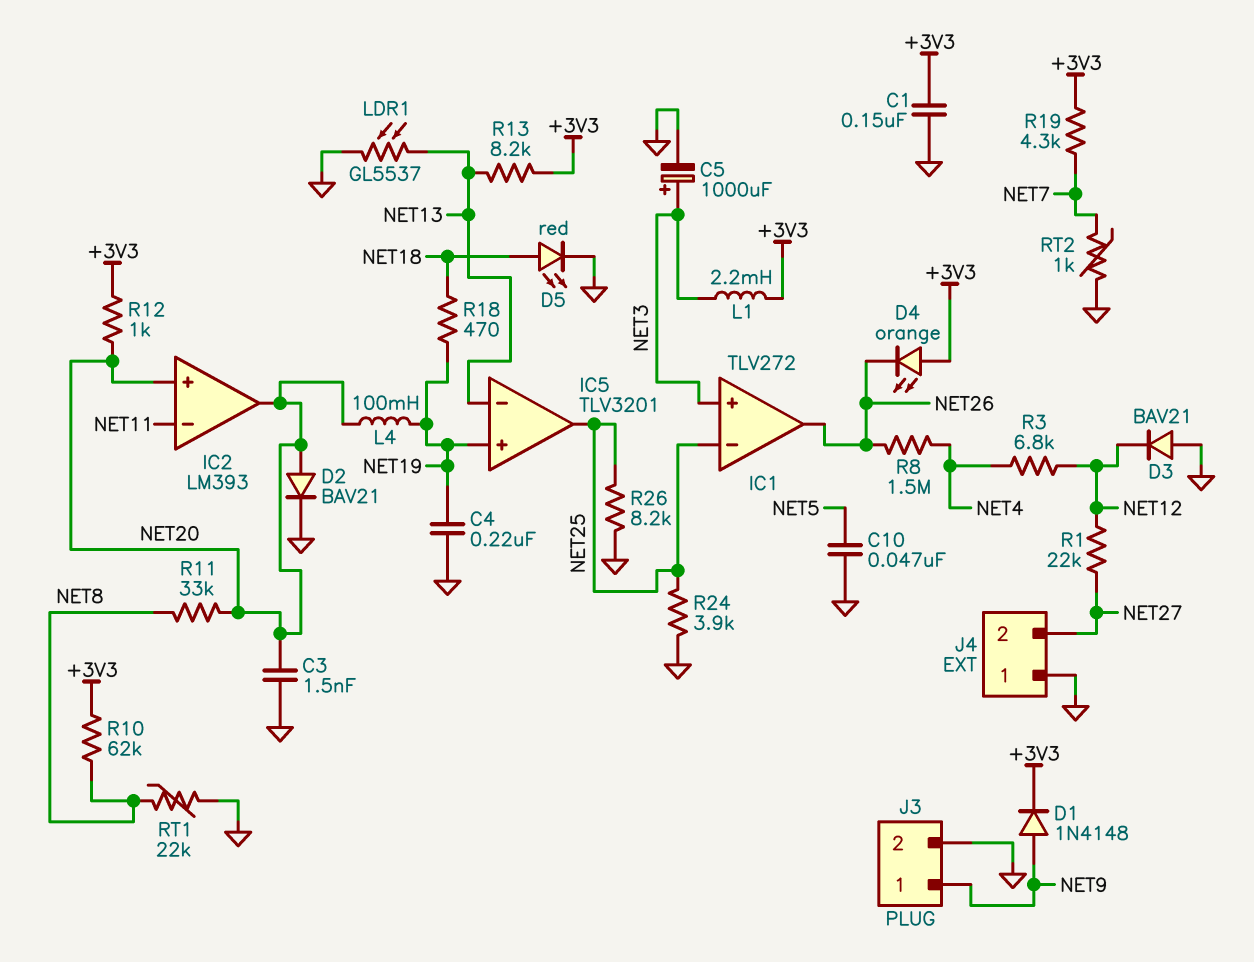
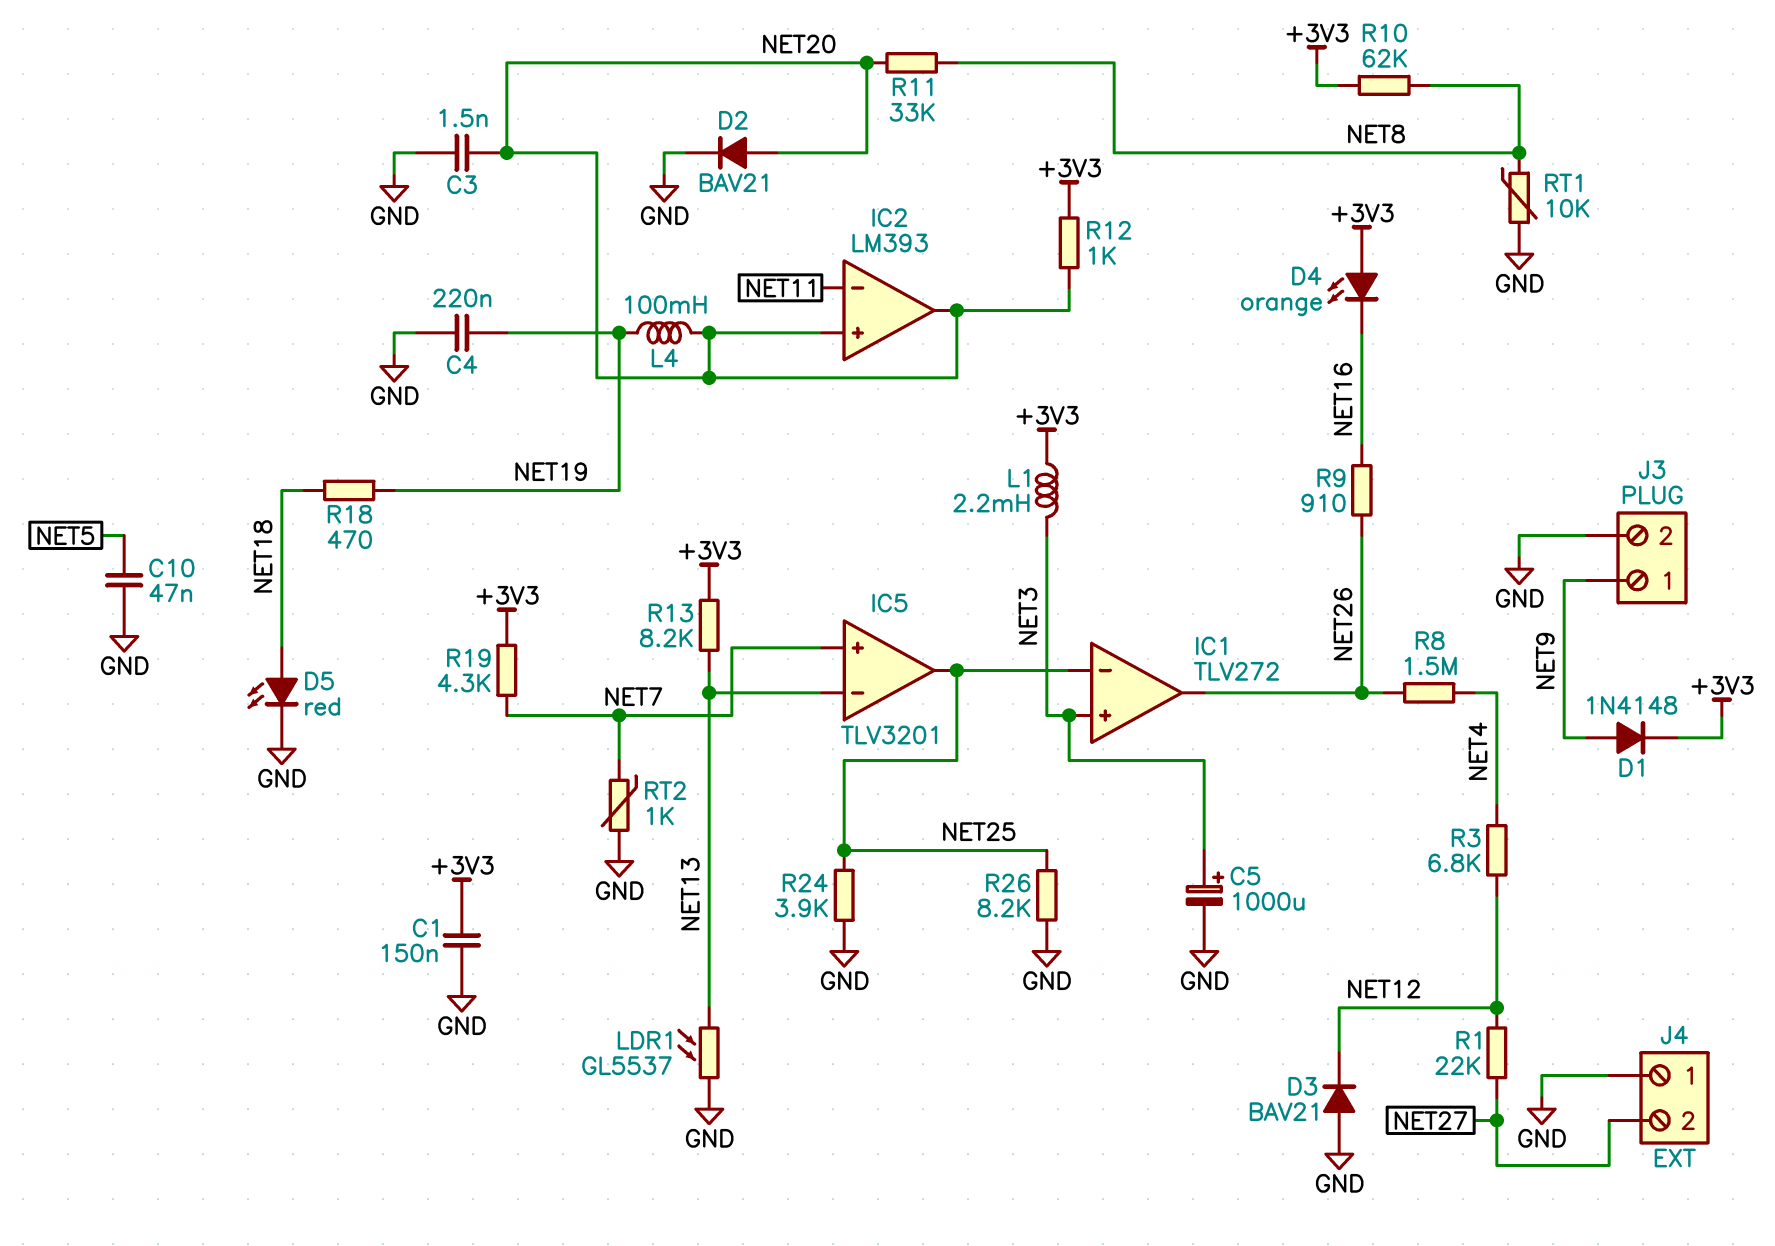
D4: LED orange (A +3V3, K NET26) -> LED orange (A +3V3, K NET16)
IC5 pin in+: NET19 -> NET7
R9: none -> 910 (NET16, NET26)
RT1: 22k (GND, NET8) -> 10k (GND, NET8)

